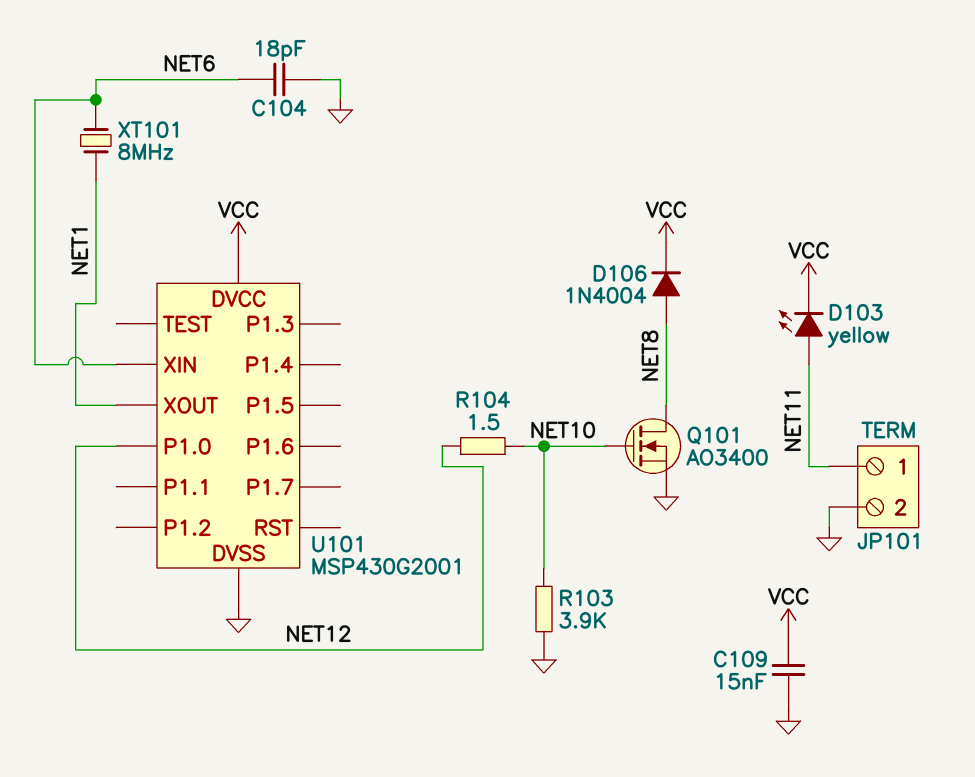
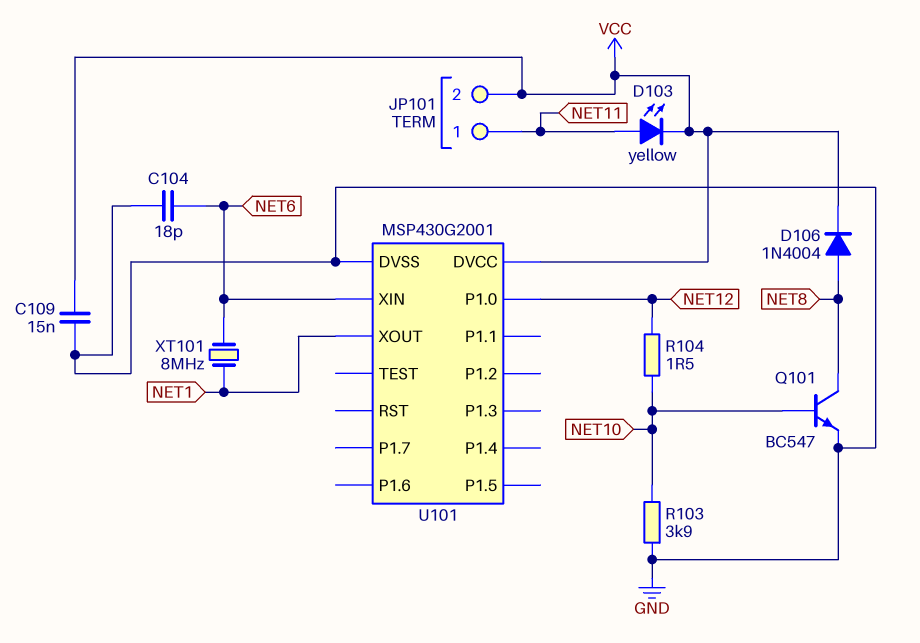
JP101 pin 2: GND -> VCC
Q101: NMOS AO3400 (G NET10, D NET8, S GND) -> NPN BC547 (B NET10, C NET8, E GND)

